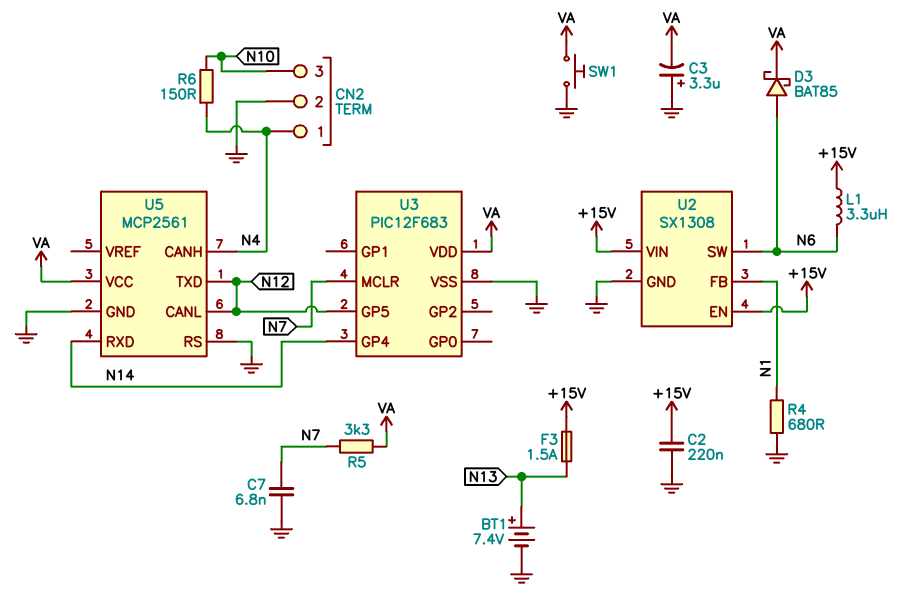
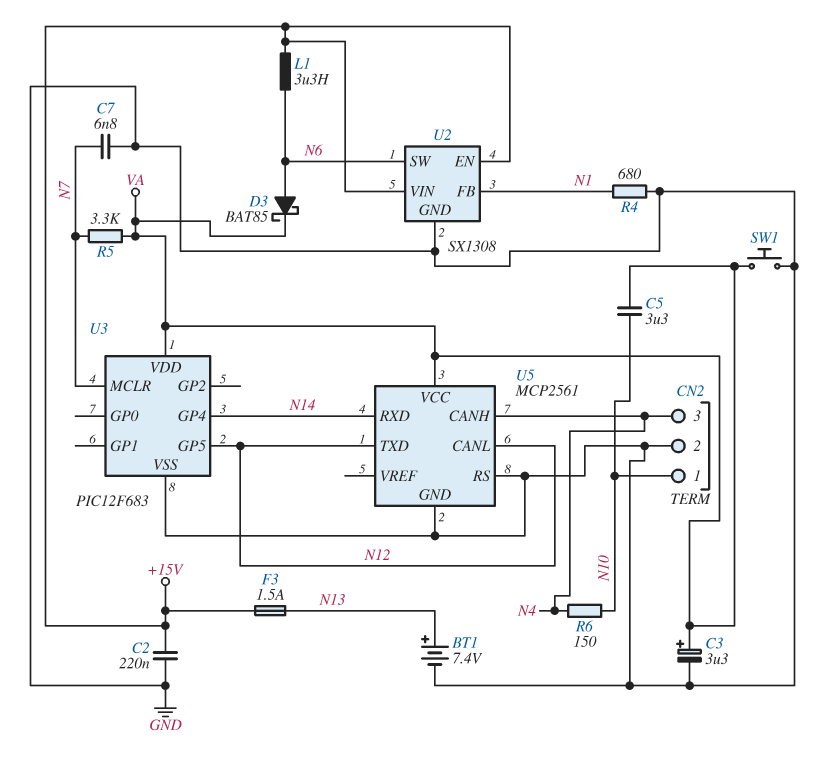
C3: 3.3uF (plus GND, minus VA) -> 3.3uF (plus VA, minus GND)
C5: none -> 3.3uF (N10, VA)
CN2 pin 1: N4 -> N10
CN2 pin 3: N10 -> N4

